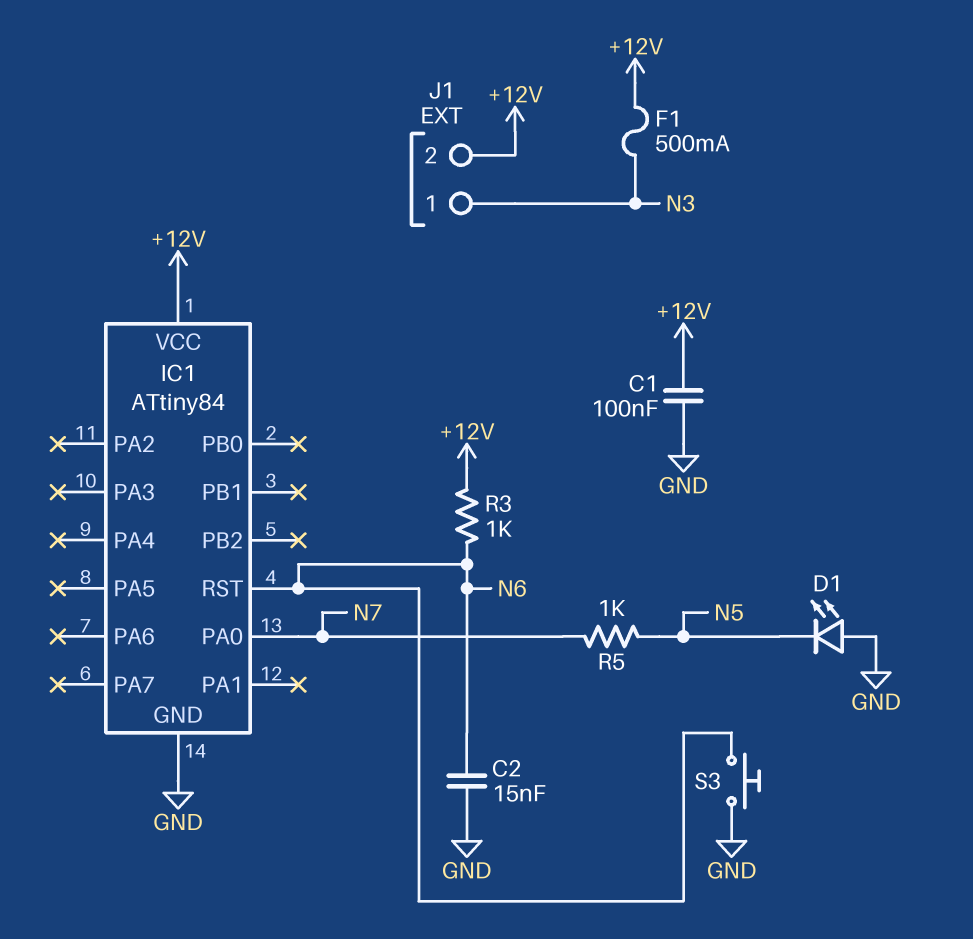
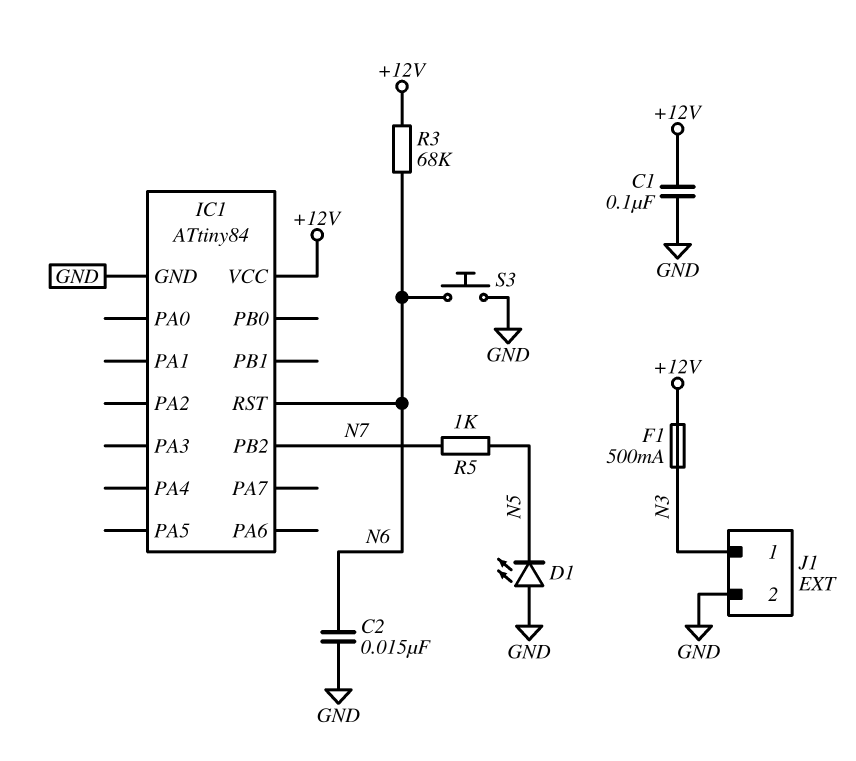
IC1 pin PA0: N7 -> none
IC1 pin PB2: none -> N7
J1 pin 2: +12V -> GND
R3: 1k (+12V, N6) -> 68k (+12V, N6)

